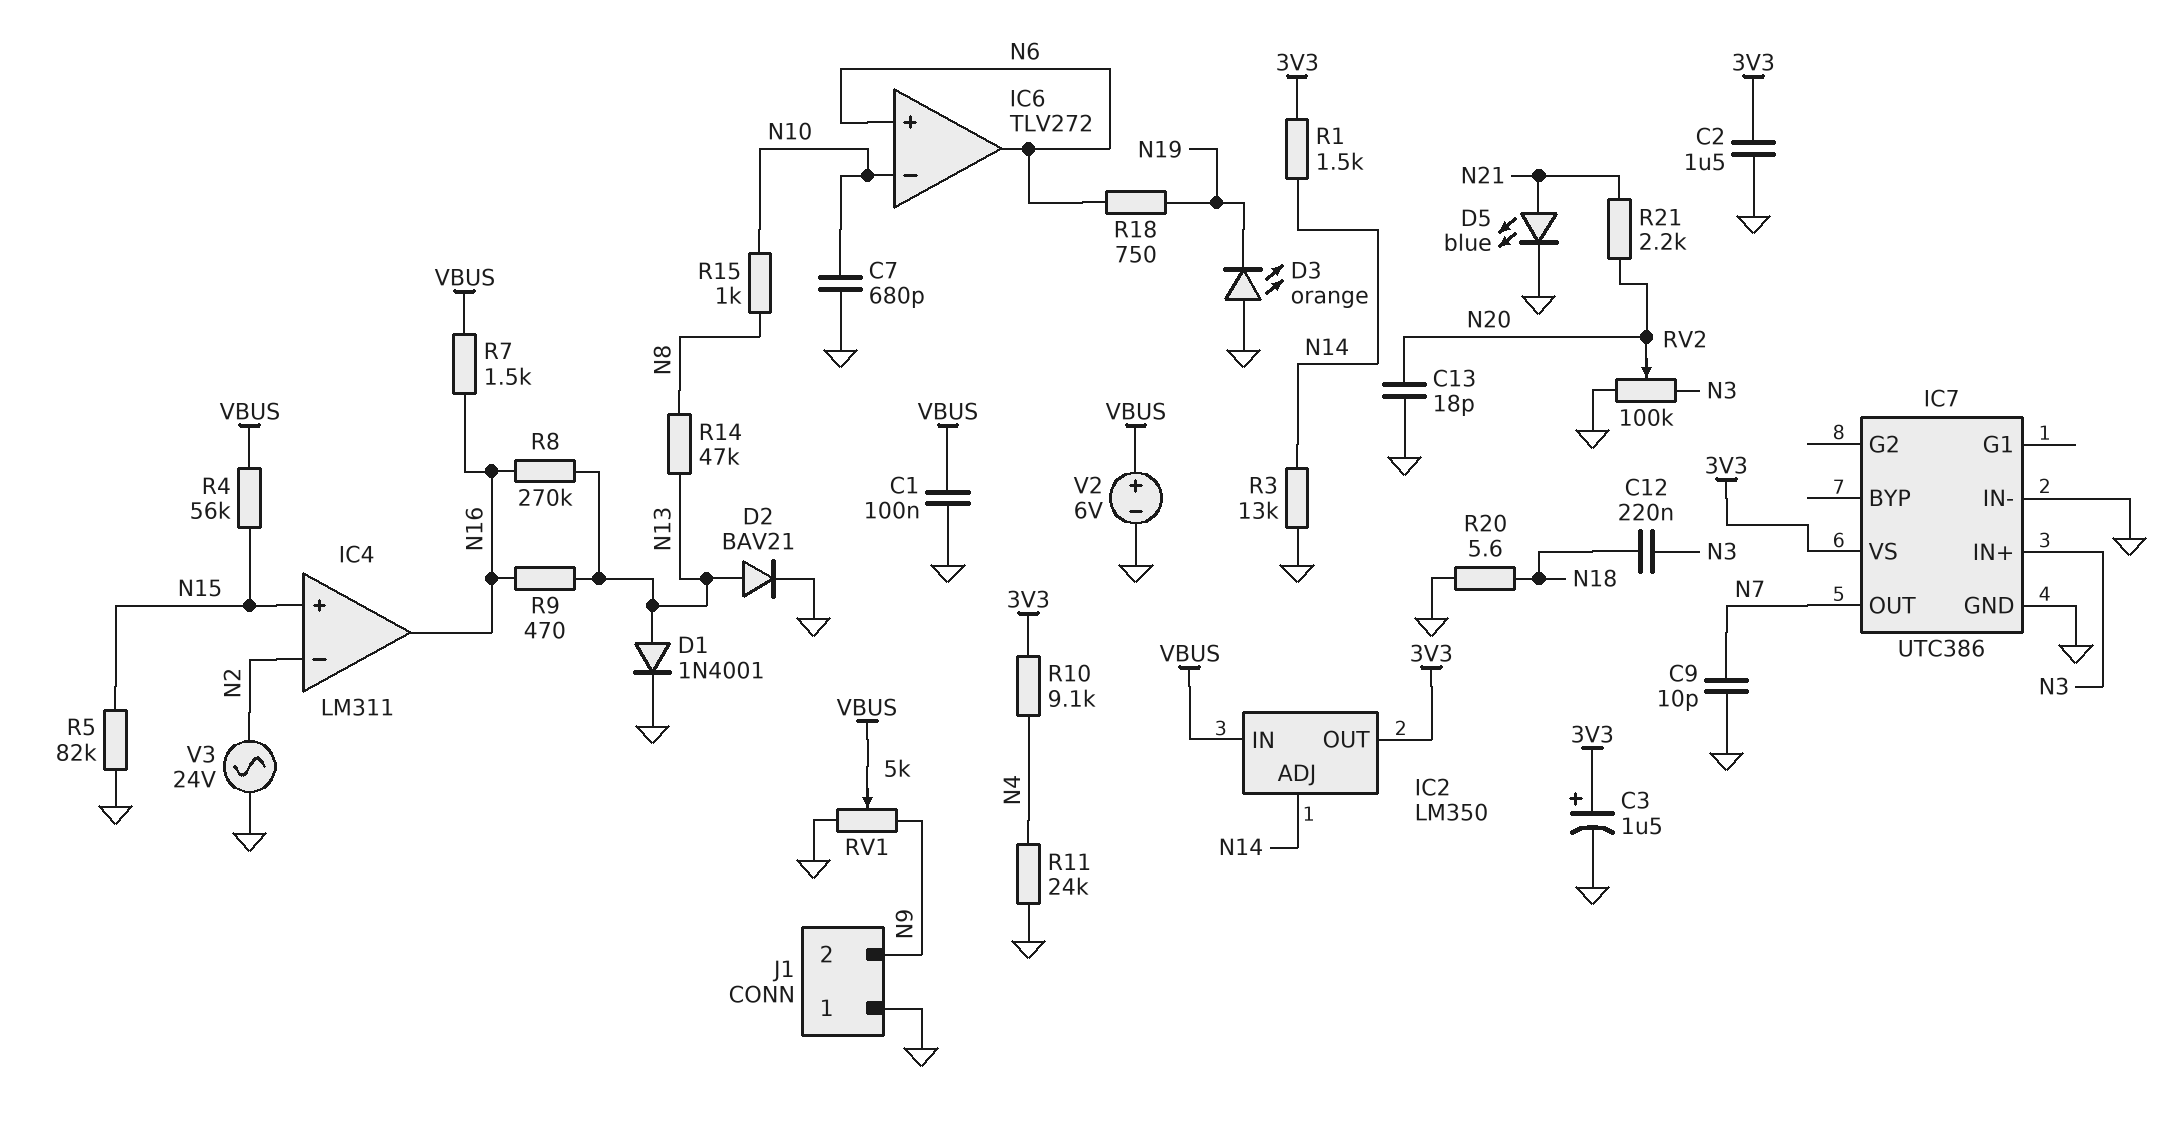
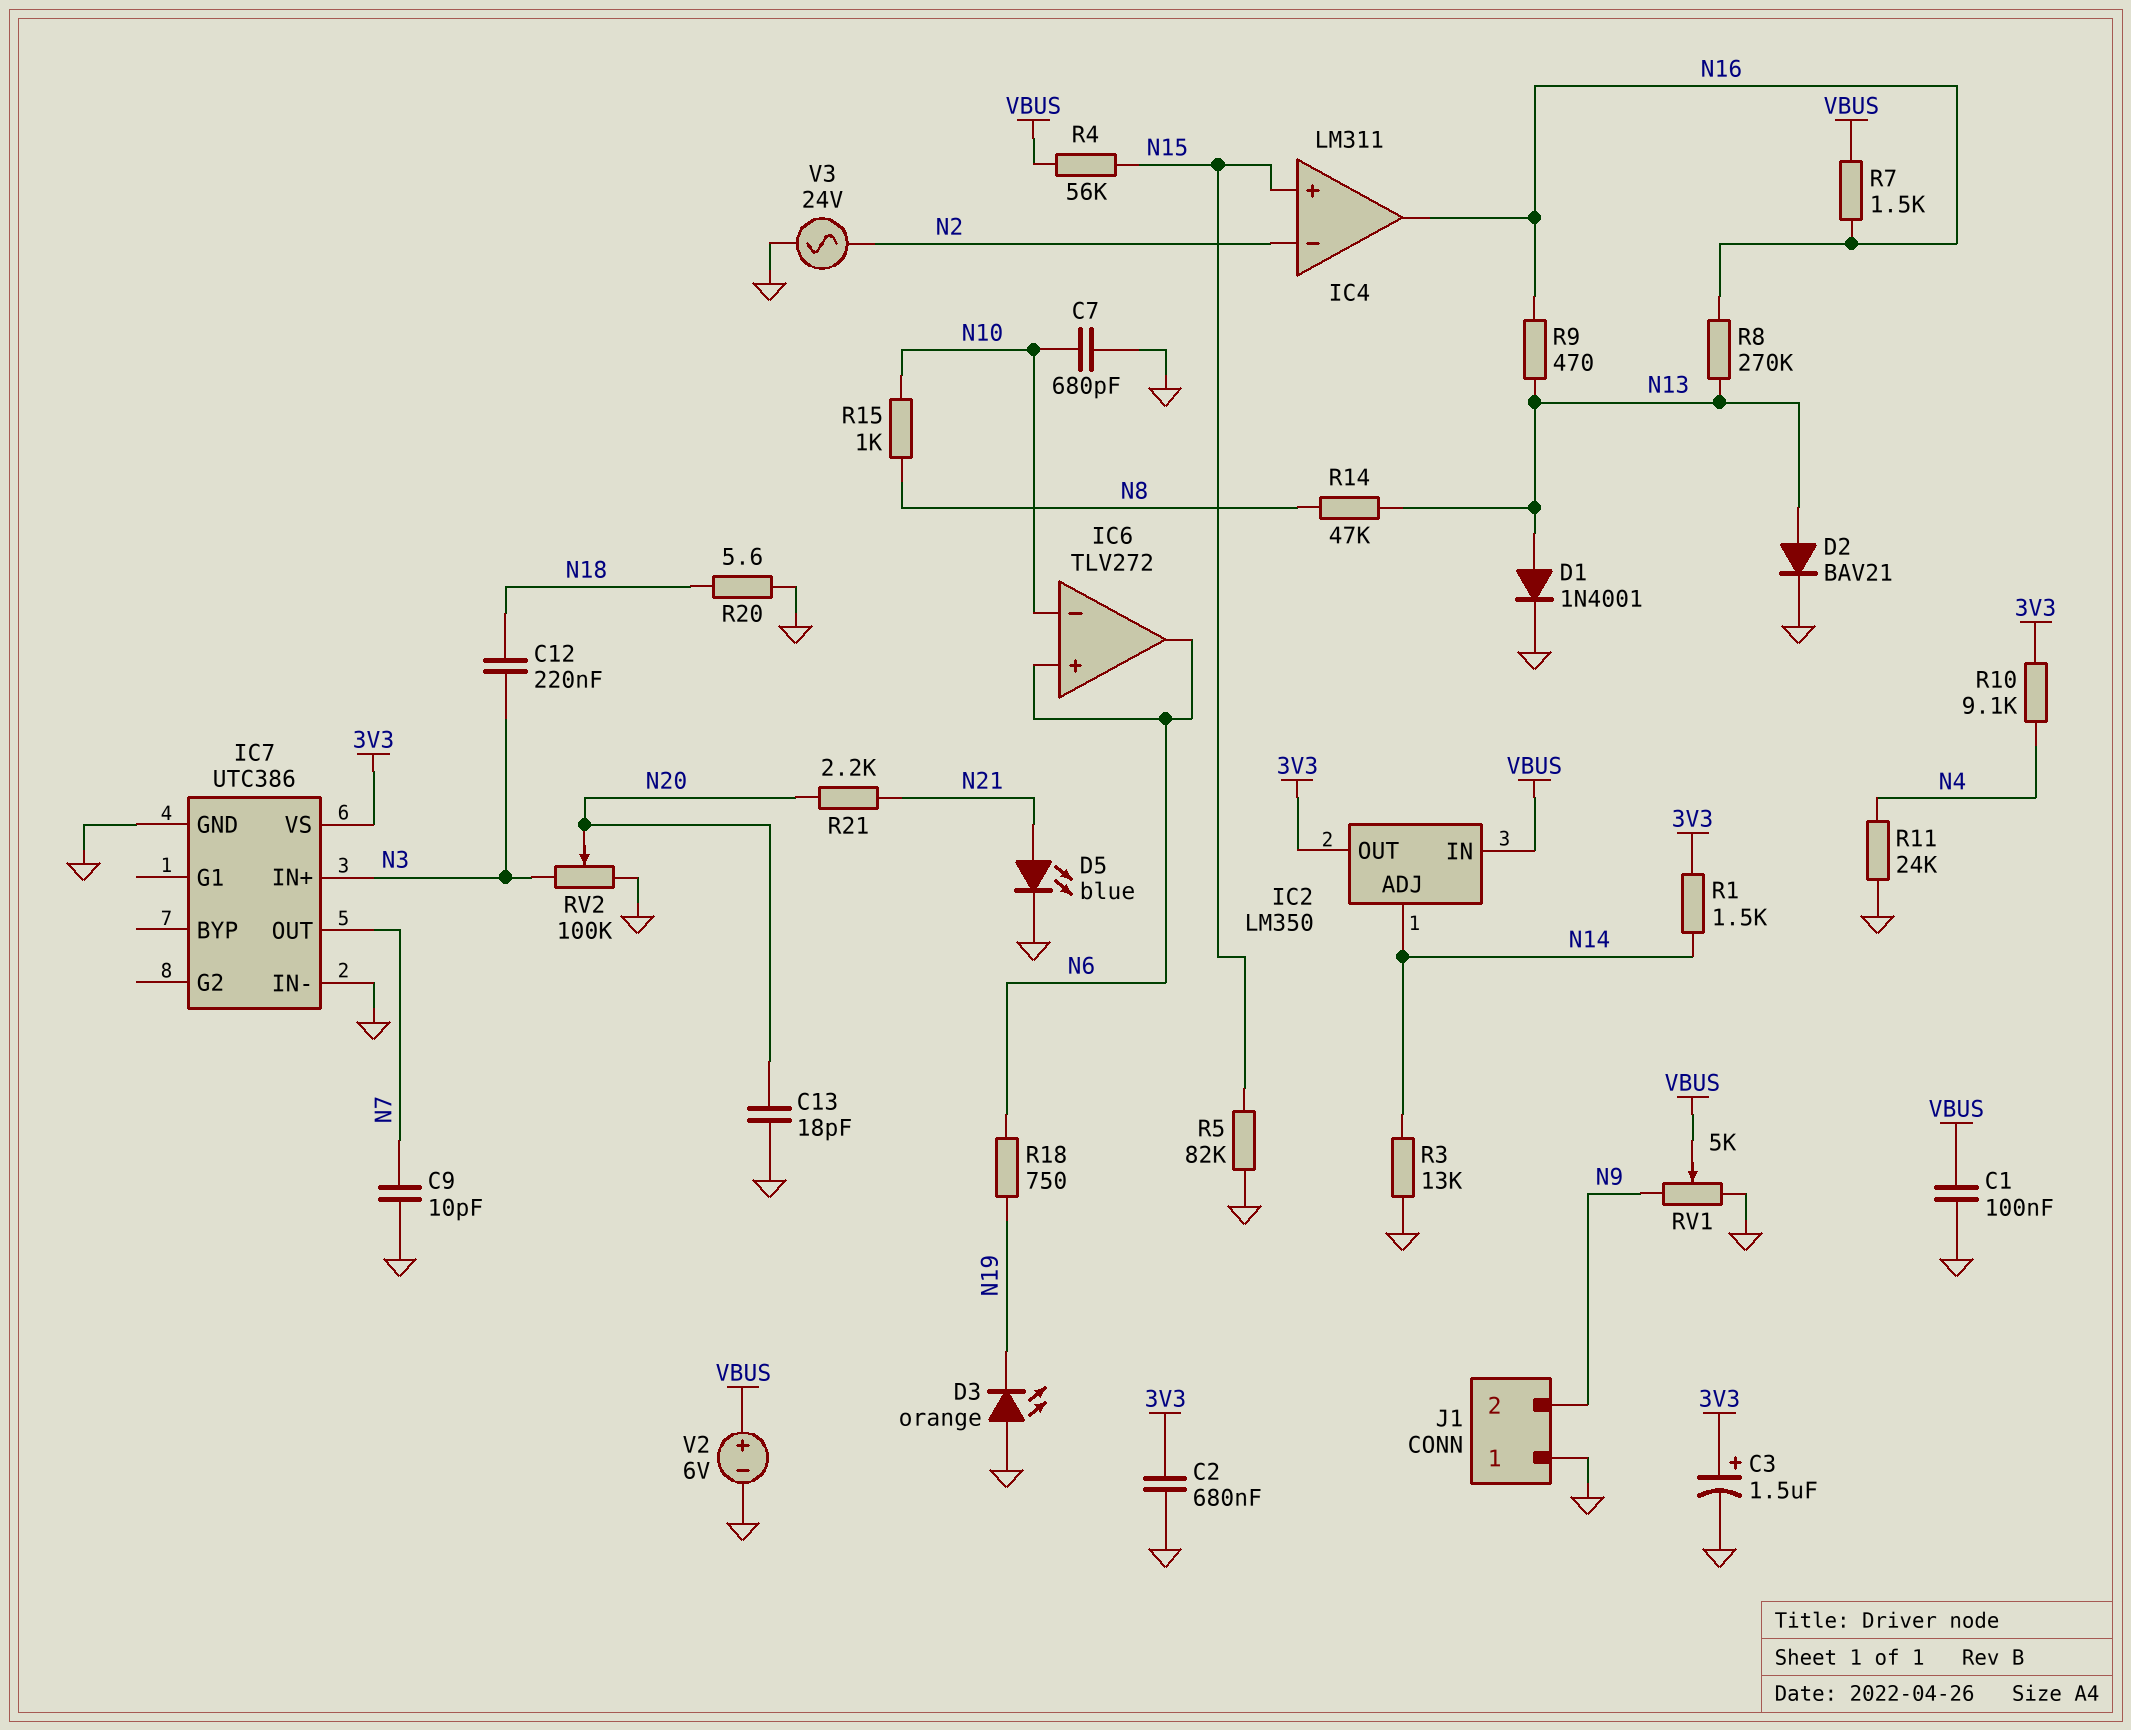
C2: 1.5uF (3V3, GND) -> 680nF (3V3, GND)

